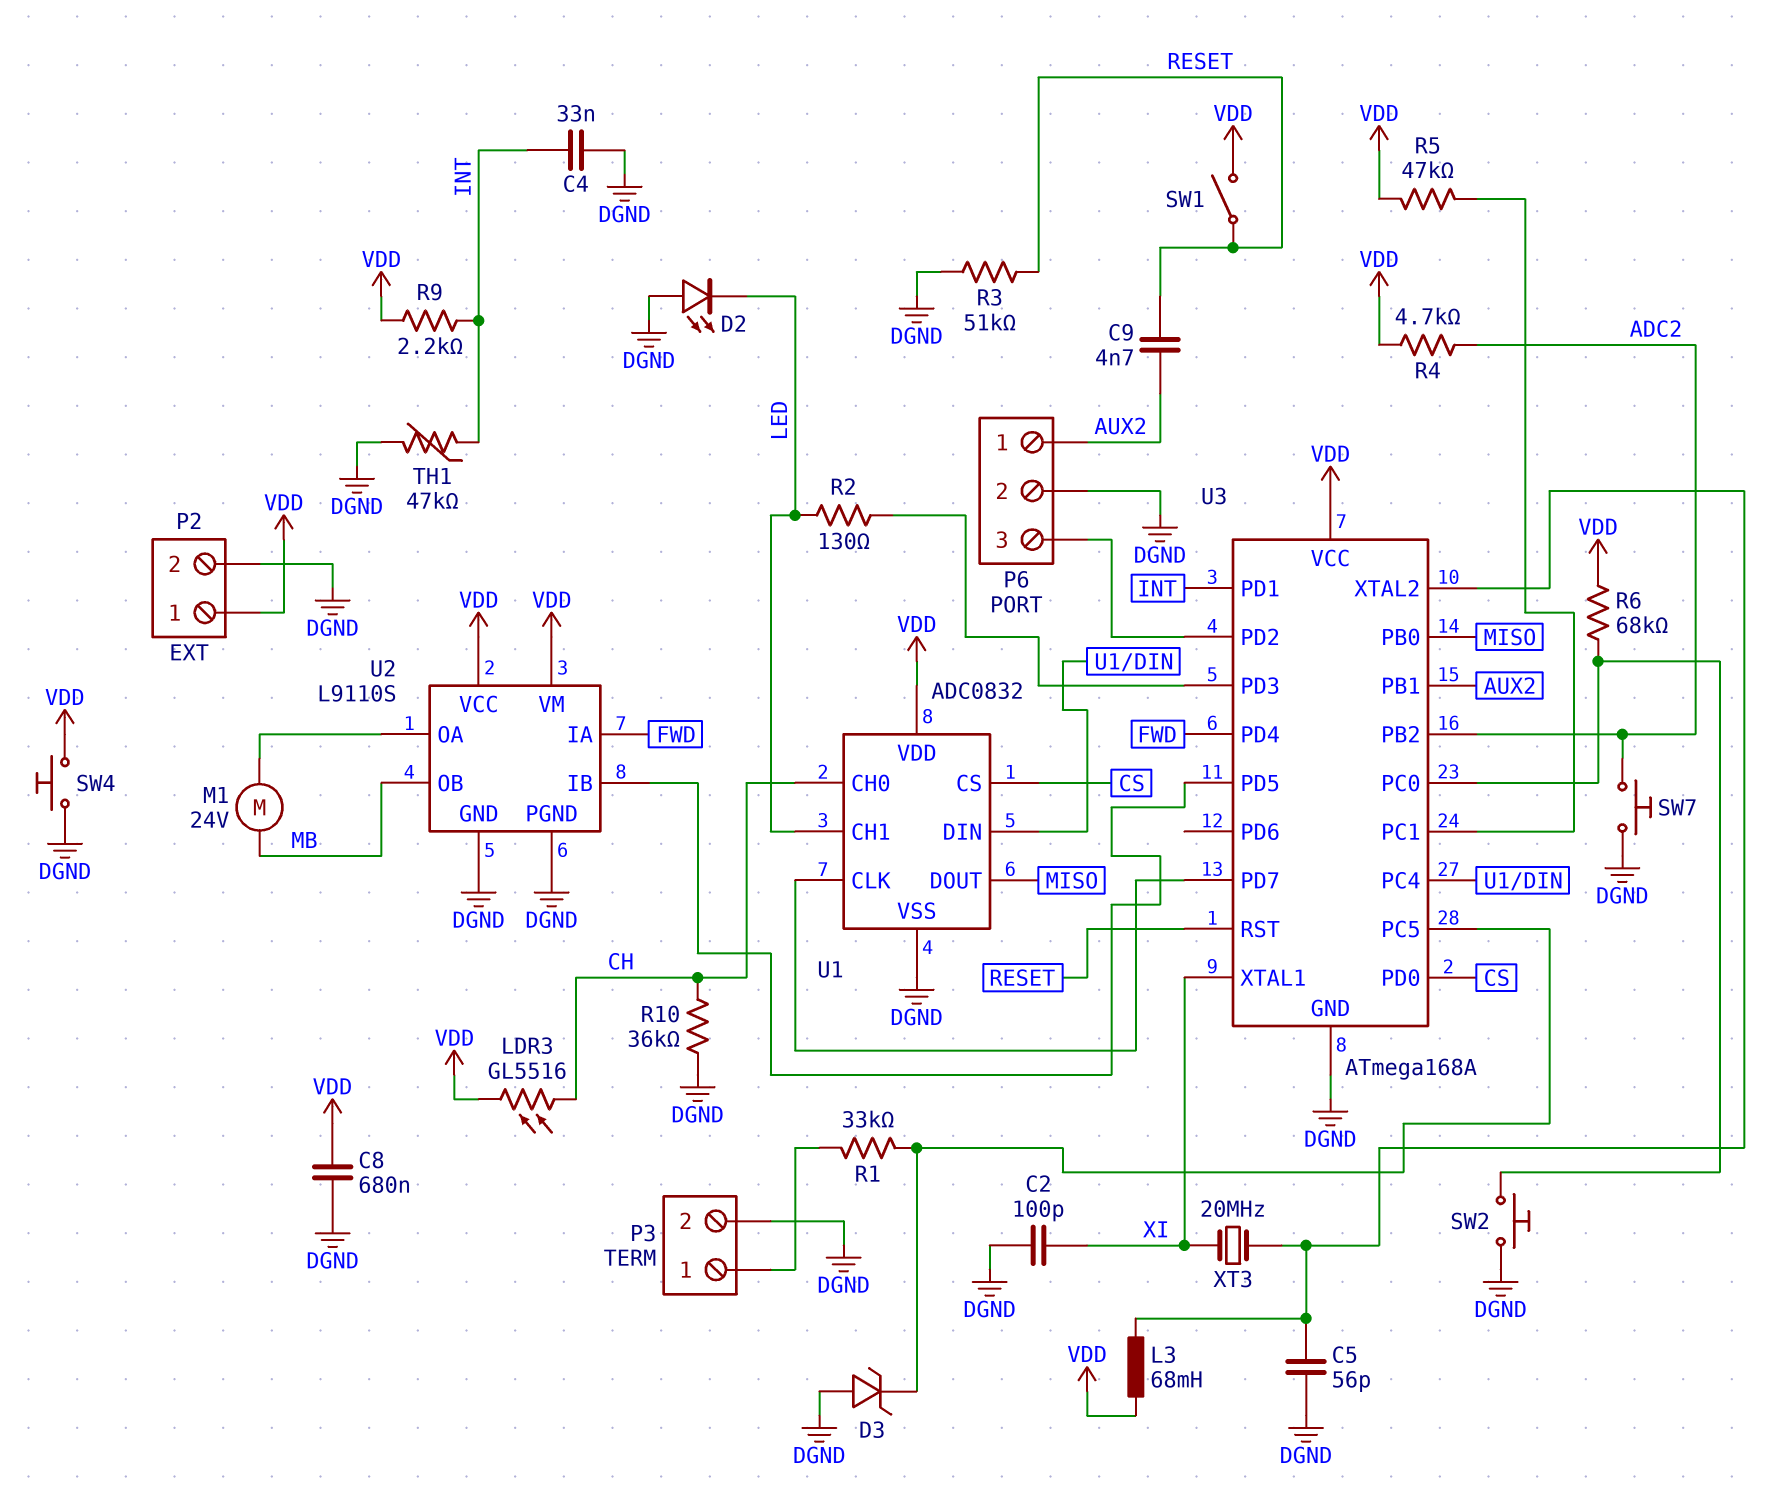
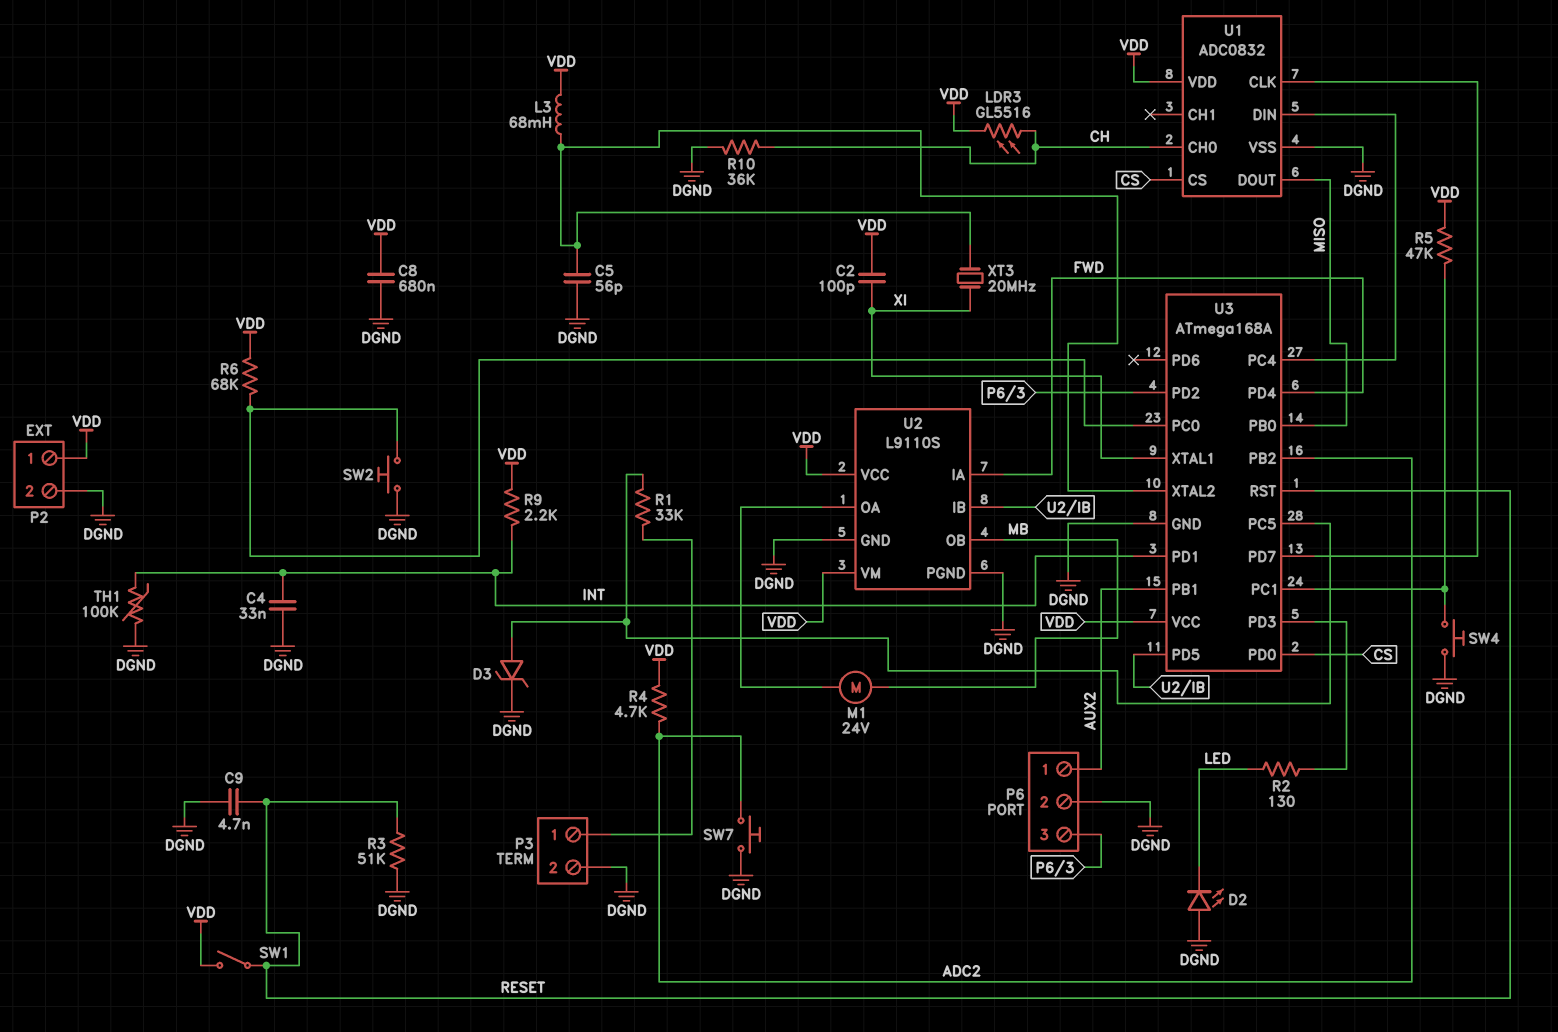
C2: 100pF (DGND, XI) -> 100pF (VDD, XI)
C9: 4.7nF (AUX2, RESET) -> 4.7nF (DGND, RESET)
D3: zener (A DGND, K U3/PC5) -> zener (A U3/PC5, K DGND)
SW4: button (DGND, VDD) -> button (DGND, U3/PC1)
TH1: 47k (DGND, INT) -> 100k (DGND, INT)
U1 pin CH1: LED -> none

